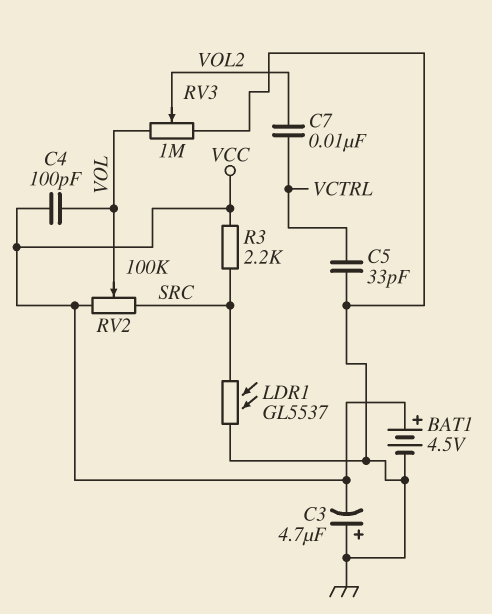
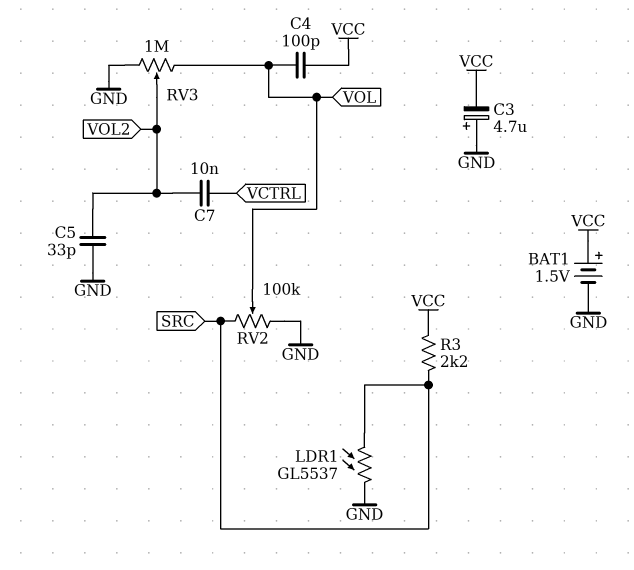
BAT1: 4.5V (plus VCC, minus GND) -> 1.5V (plus VCC, minus GND)
C5: 33pF (GND, VCTRL) -> 33pF (GND, VOL2)
RV2: 100k (SRC, VCC, wiper VOL) -> 100k (GND, SRC, wiper VOL)

